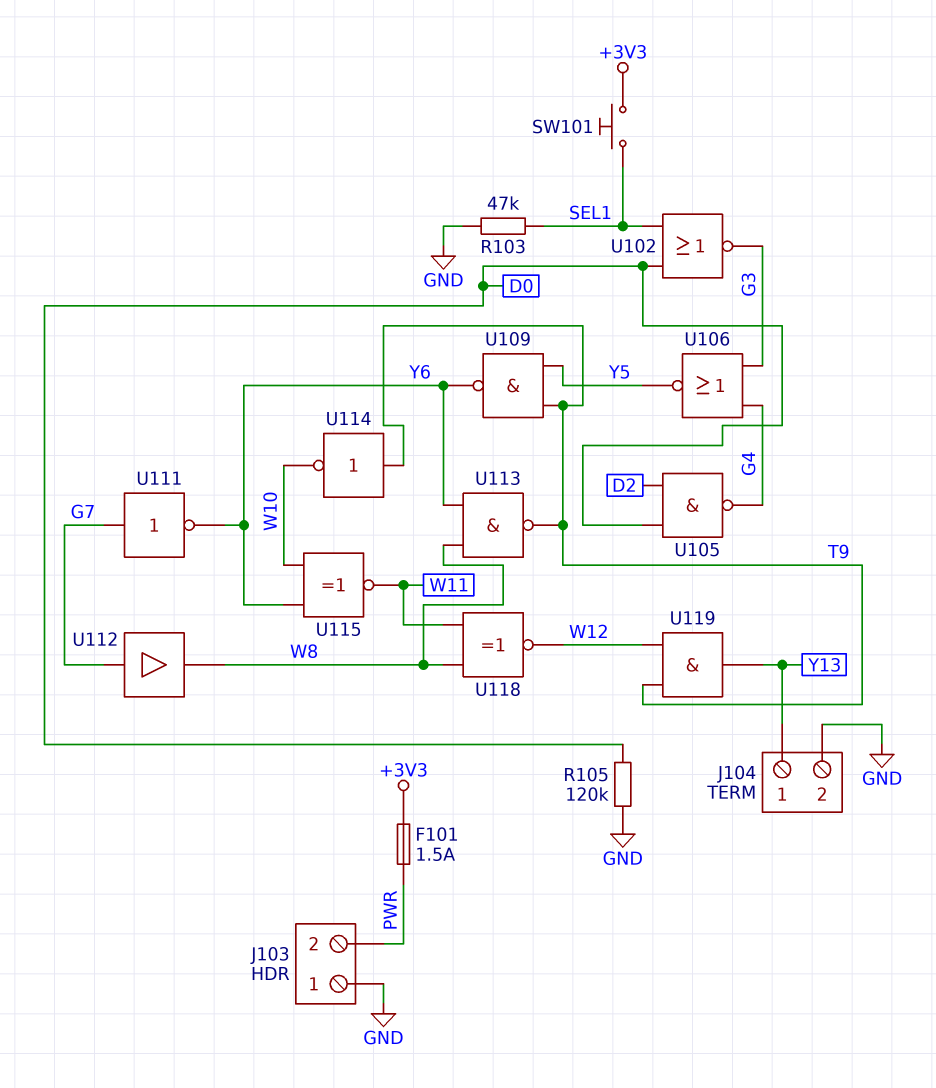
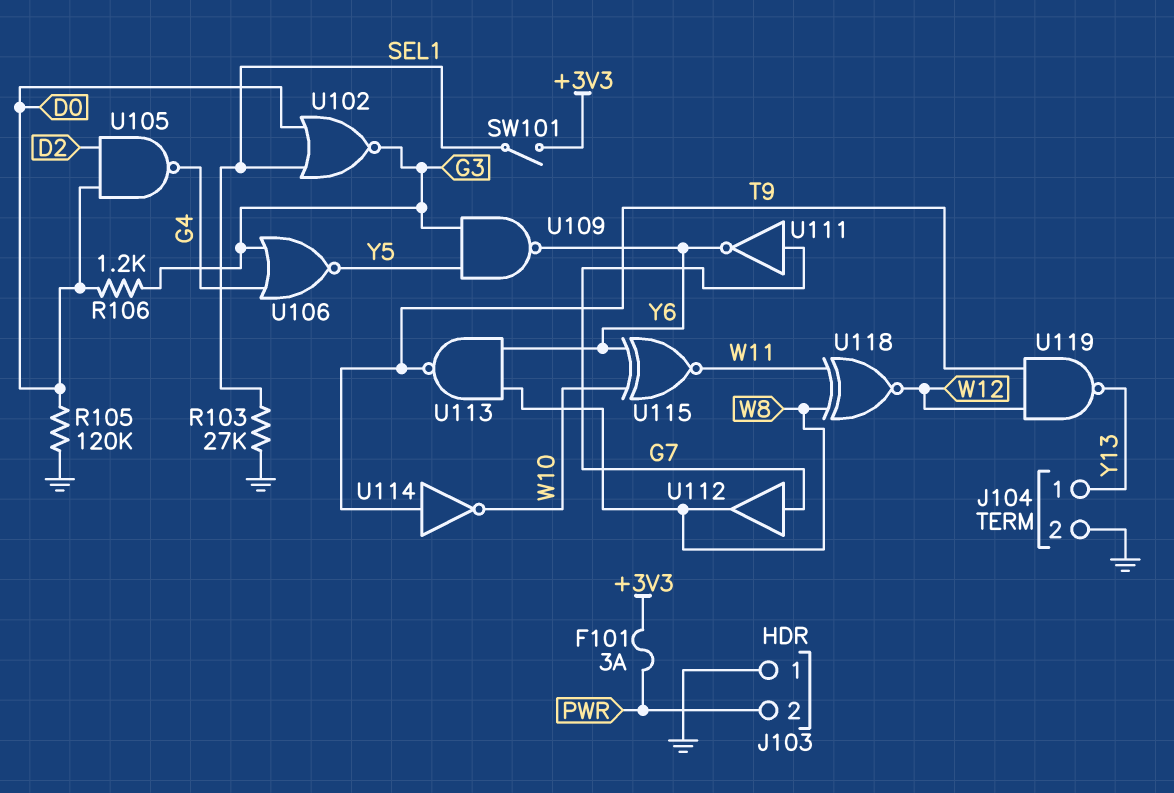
F101: 1.5A (+3V3, PWR) -> 3A (+3V3, PWR)
R103: 47k (GND, SEL1) -> 27k (GND, SEL1)
R106: none -> 1.2k (D0, G3)
SW101: button (+3V3, SEL1) -> switch (+3V3, SEL1)
U109: NAND (in T9, in Y5, out Y6) -> NAND (in G3, in Y5, out Y6)
U119: AND (in T9, in W12, out Y13) -> NAND (in T9, in W12, out Y13)

